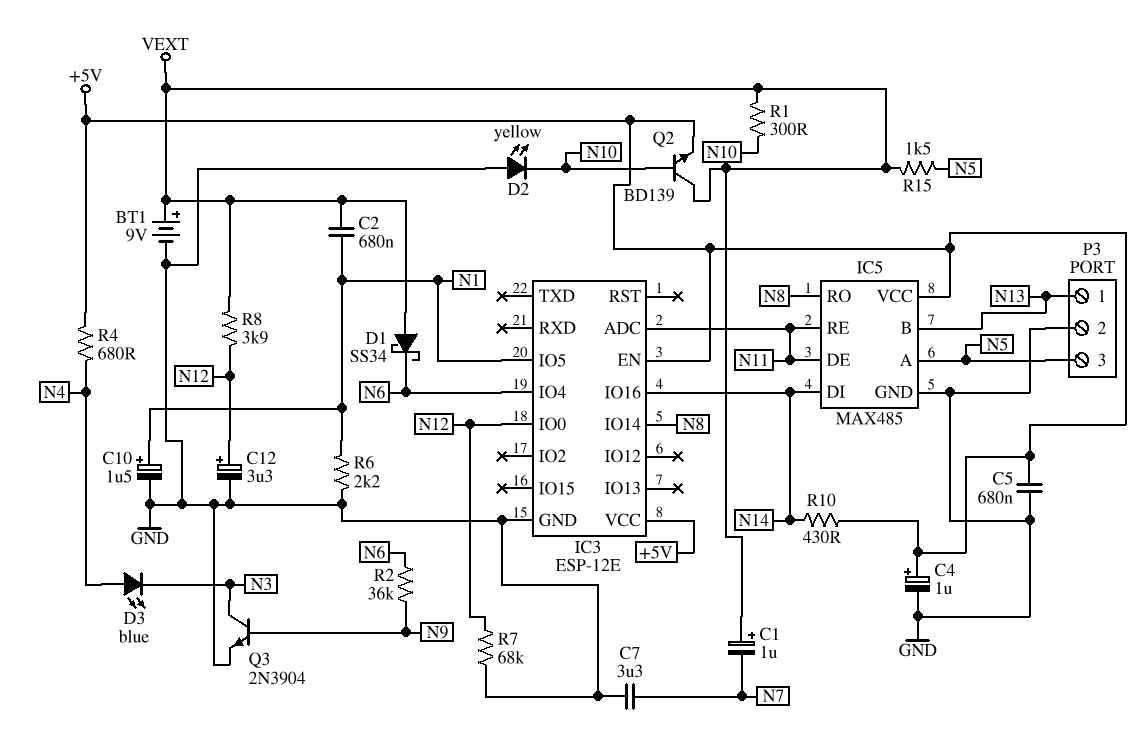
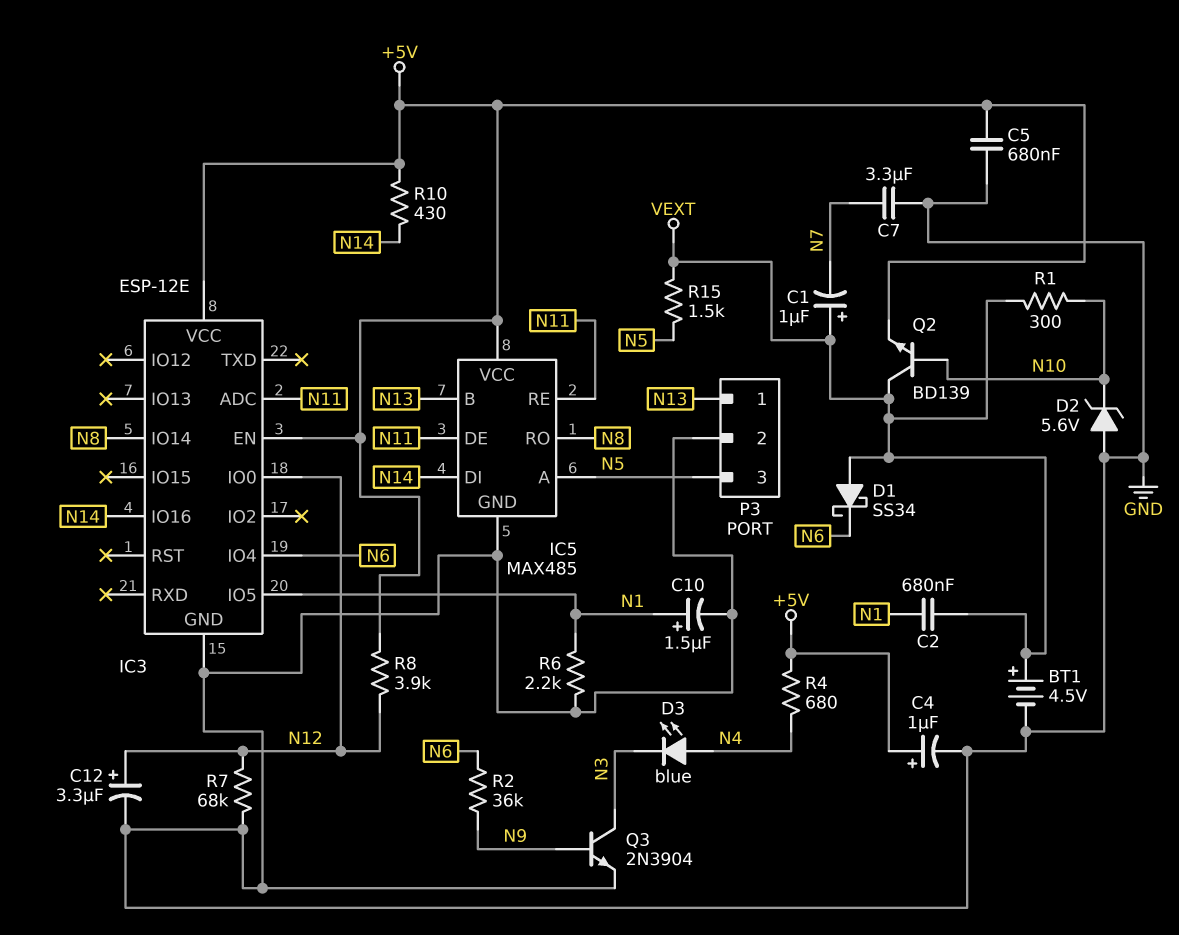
BT1: 9V (plus VEXT, minus GND) -> 4.5V (plus VEXT, minus GND)
D2: LED yellow (A GND, K N10) -> zener 5.6V (A GND, K N10)
R8: 3.9k (N12, VEXT) -> 3.9k (+5V, N12)

